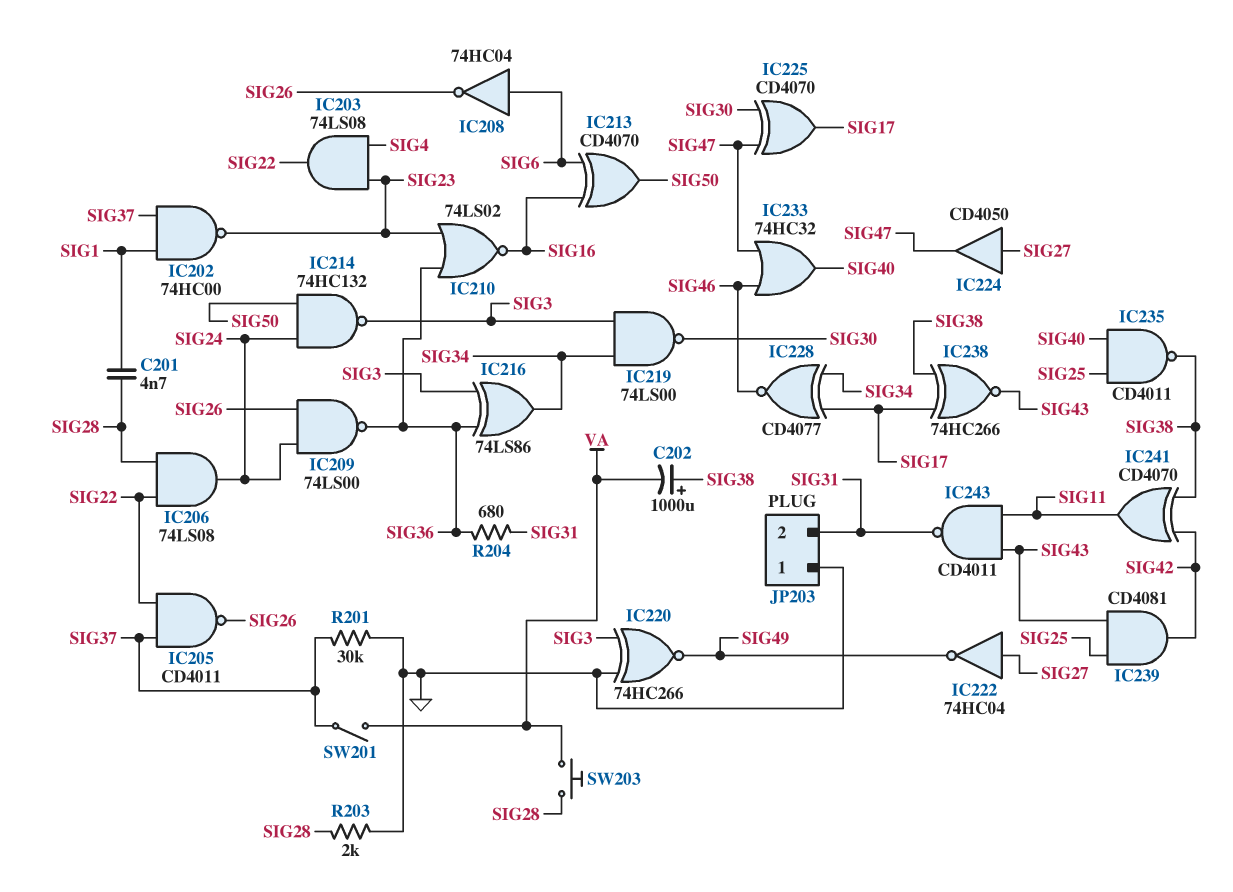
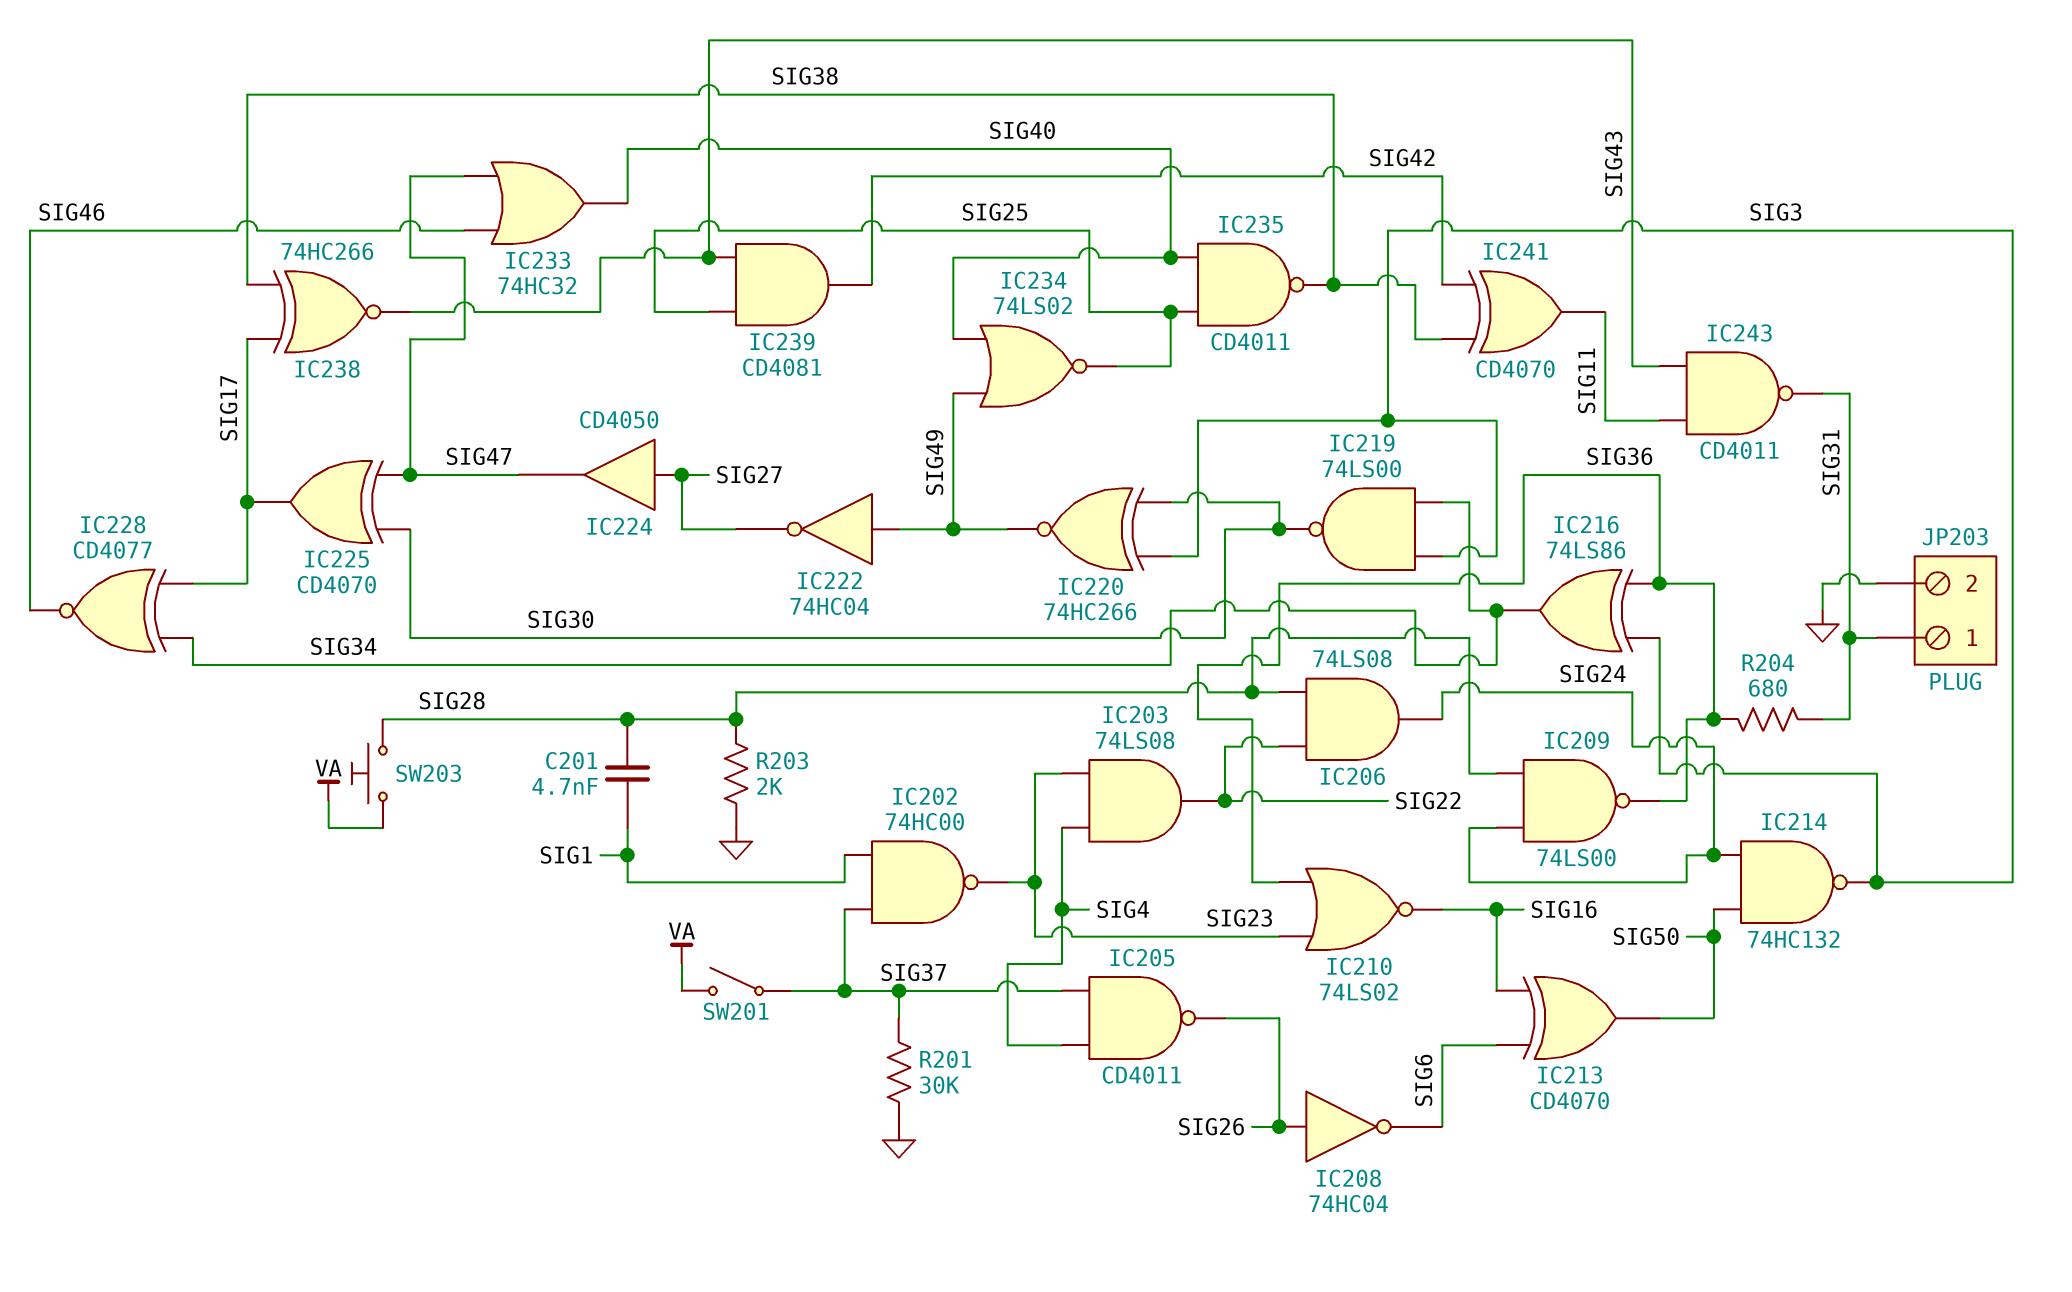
C202: 1000uF (plus SIG38, minus VA) -> none
IC205: NAND CD4011 (in SIG22, in SIG37, out SIG26) -> NAND CD4011 (in SIG4, in SIG37, out SIG26)
IC208: NOT 74HC04 (in SIG6, out SIG26) -> NOT 74HC04 (in SIG26, out SIG6)
IC209: NAND 74LS00 (in SIG24, in SIG26, out SIG36) -> NAND 74LS00 (in SIG24, in SIG28, out SIG36)
IC220: XNOR 74HC266 (in GND, in SIG3, out SIG49) -> XNOR 74HC266 (in SIG3, in SIG30, out SIG49)
IC222: NOT 74HC04 (in SIG27, out SIG49) -> NOT 74HC04 (in SIG49, out SIG27)
IC234: none -> NOR 74LS02 (in SIG40, in SIG49, out SIG25)
JP203 pin 1: GND -> SIG31
JP203 pin 2: SIG31 -> GND

